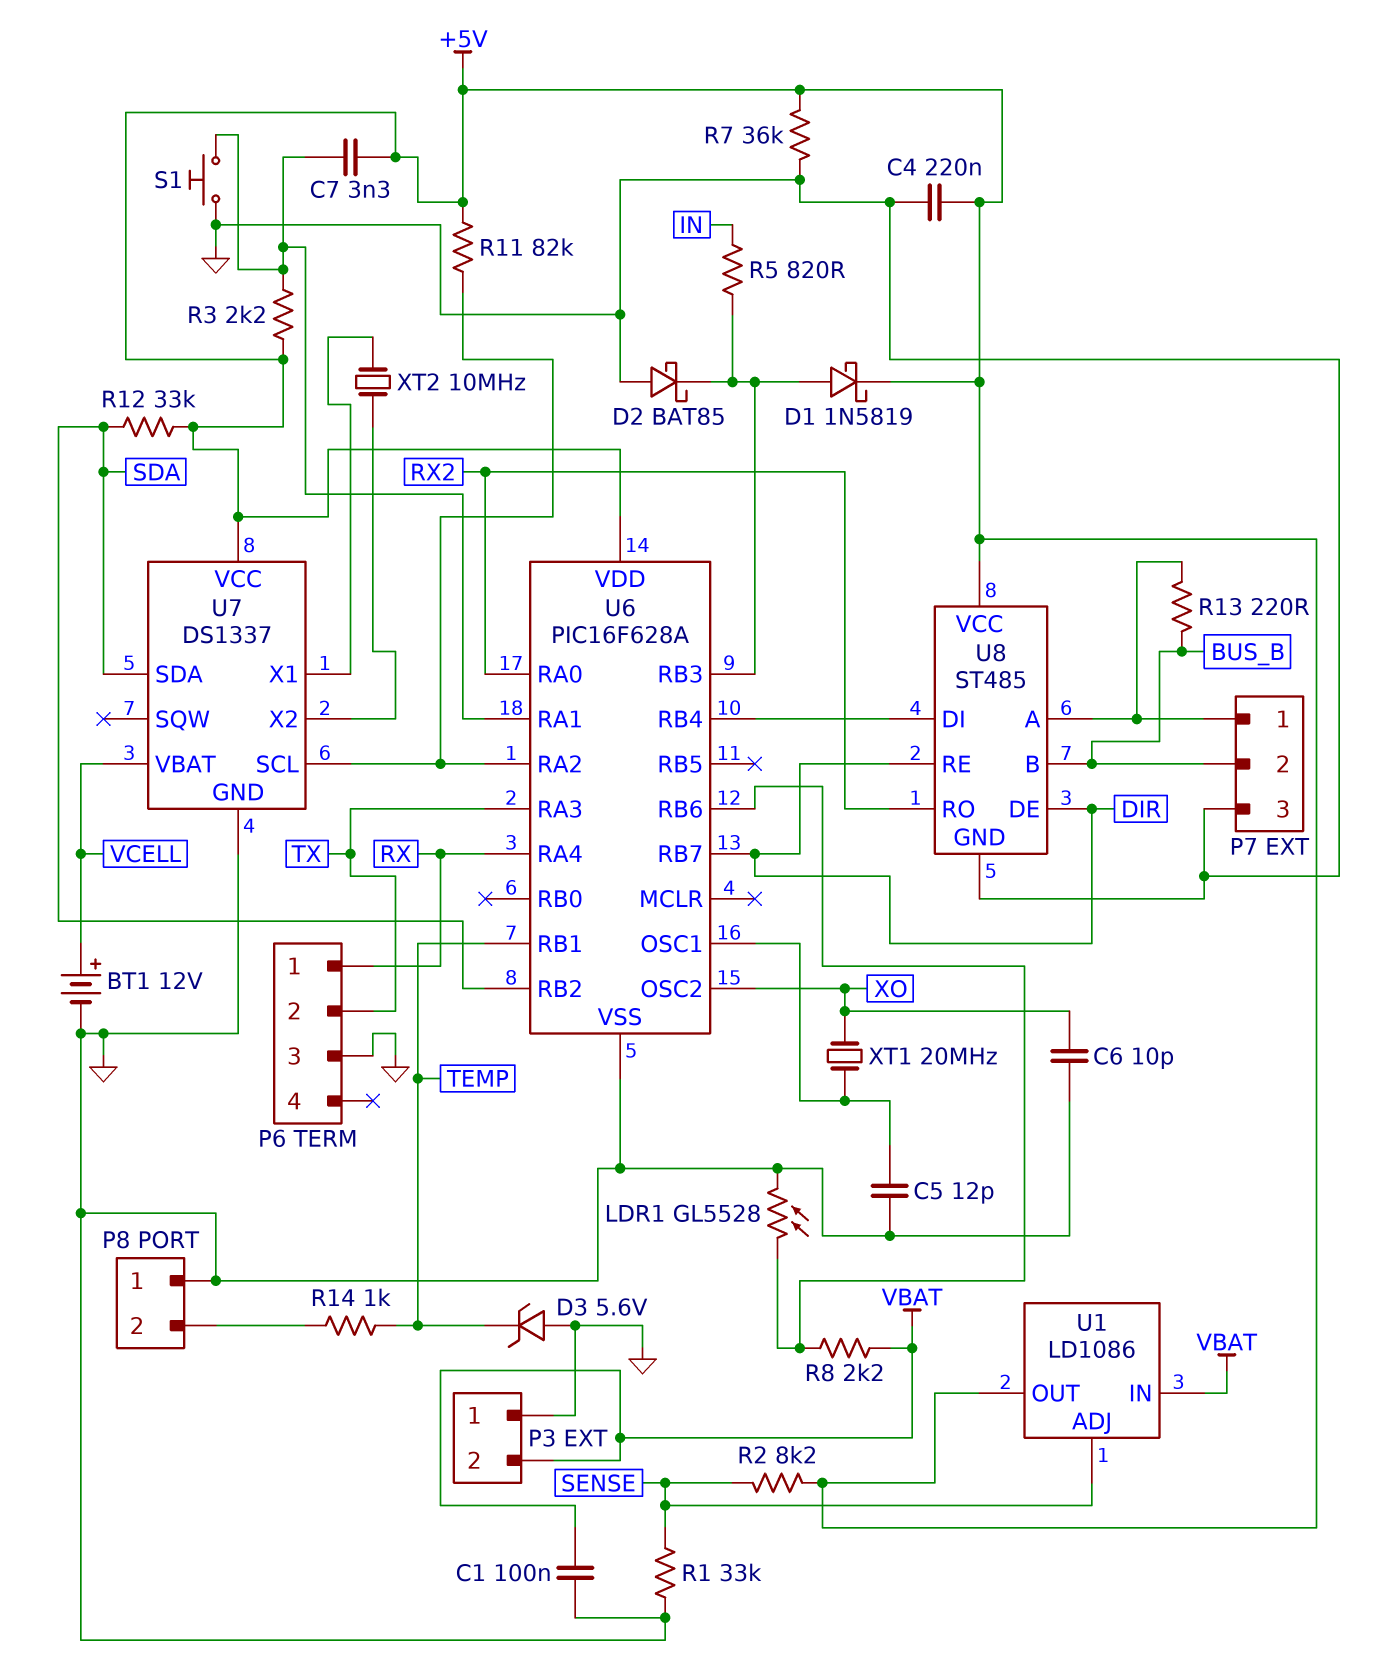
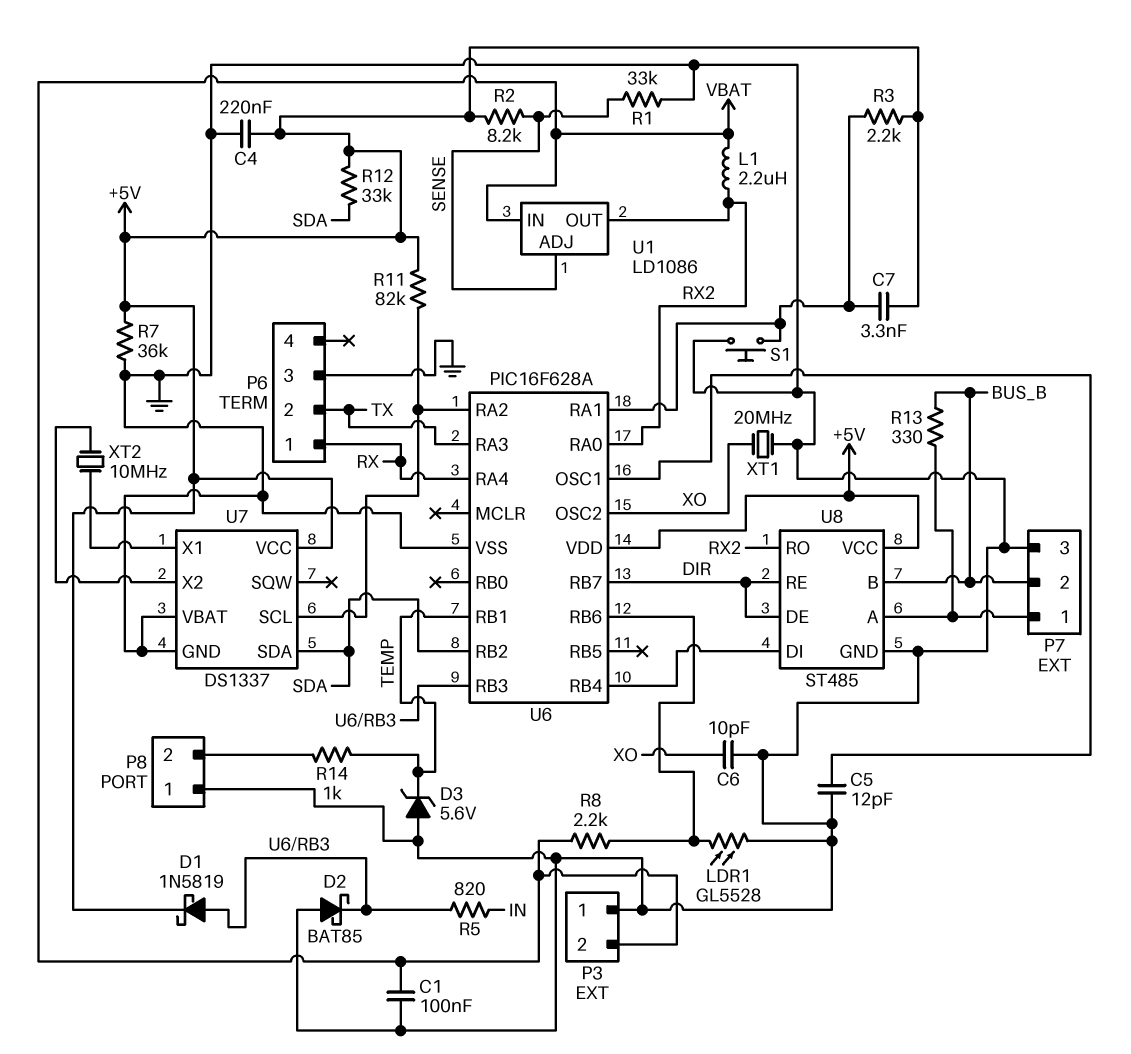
BT1: 12V (plus VCELL, minus GND) -> none
L1: none -> 2.2uH (RX2, VBAT)
R13: 220 (BUS_B, P7/1) -> 330 (BUS_B, P7/1)
U1 pin OUT: +5V -> RX2
U7 pin VBAT: VCELL -> GND
XT1: 20MHz (U6/OSC1, XO) -> 20MHz (GND, XO)

